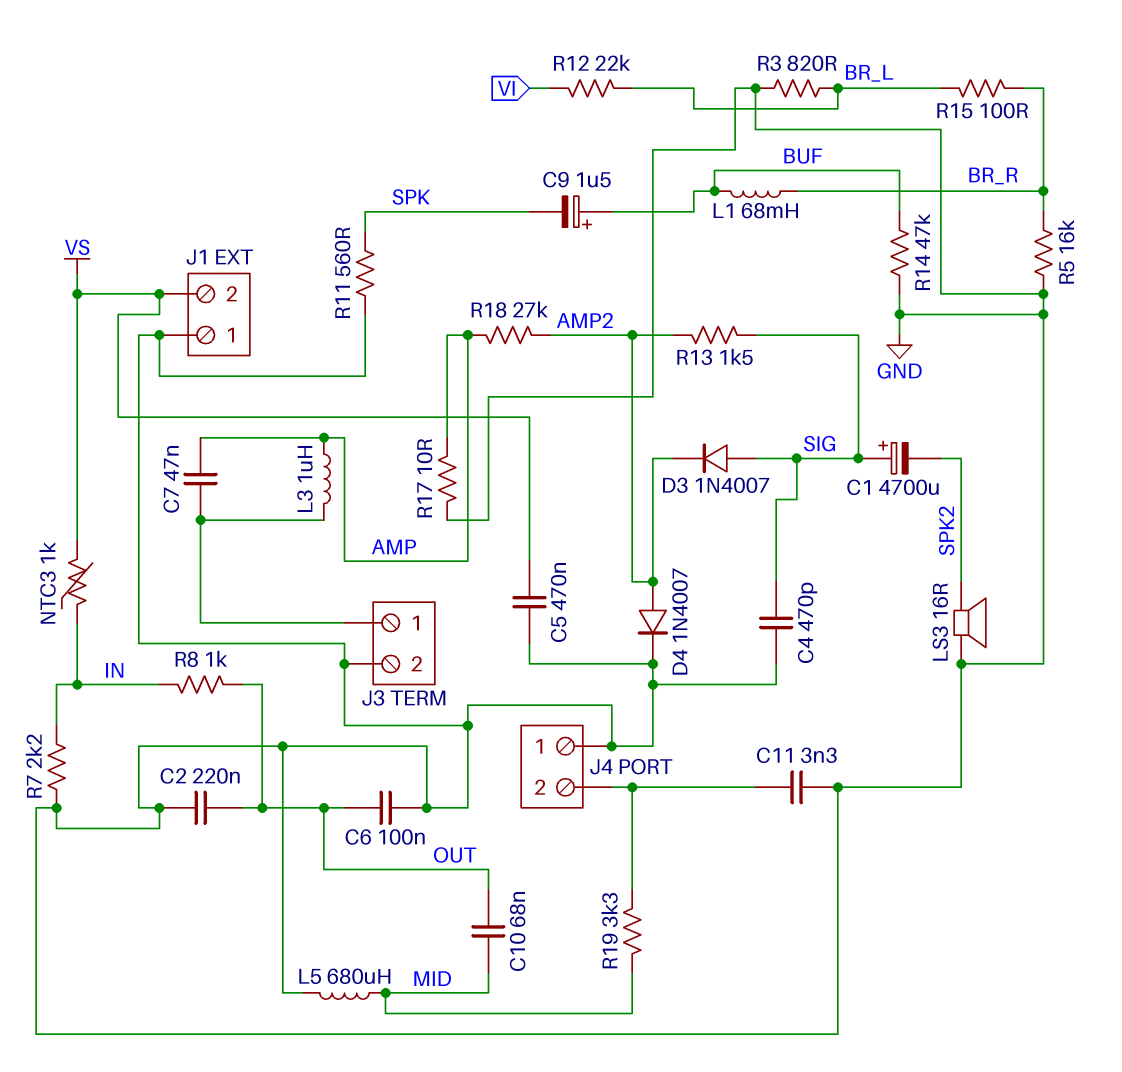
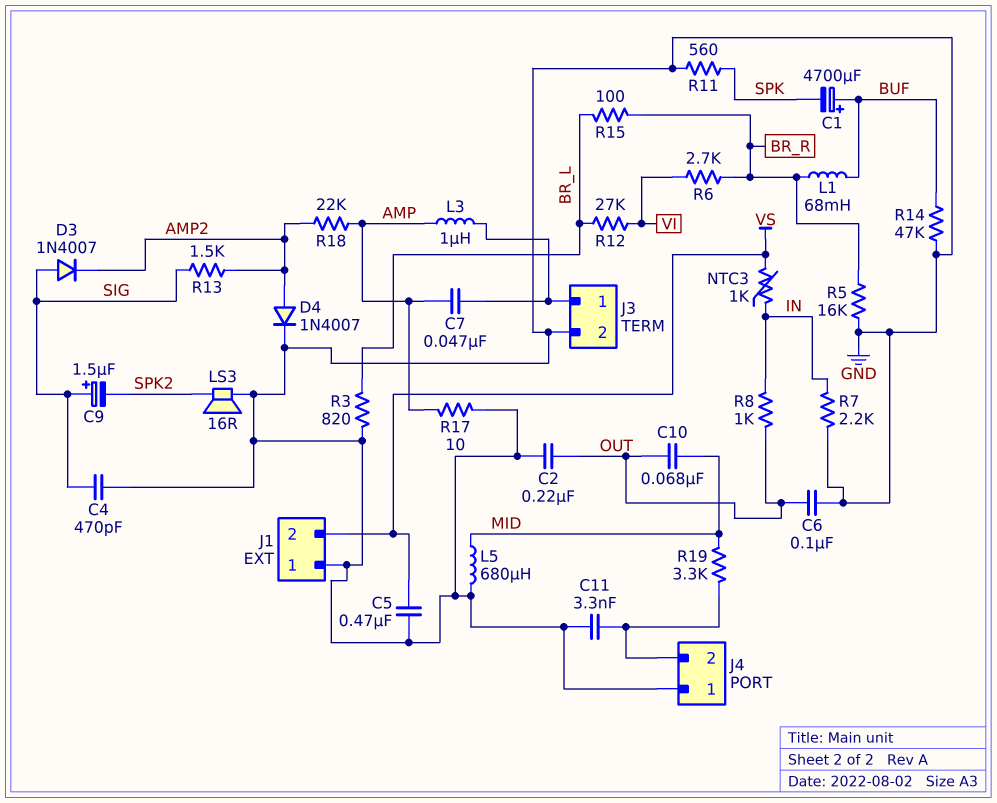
C1: 4700uF (plus SIG, minus SPK2) -> 4700uF (plus BUF, minus SPK)
C9: 1.5uF (plus BUF, minus SPK) -> 1.5uF (plus SIG, minus SPK2)
R6: none -> 2.7k (BR_R, VI)
R12: 22k (BR_L, VI) -> 27k (BR_L, VI)
R18: 27k (AMP, AMP2) -> 22k (AMP, AMP2)

